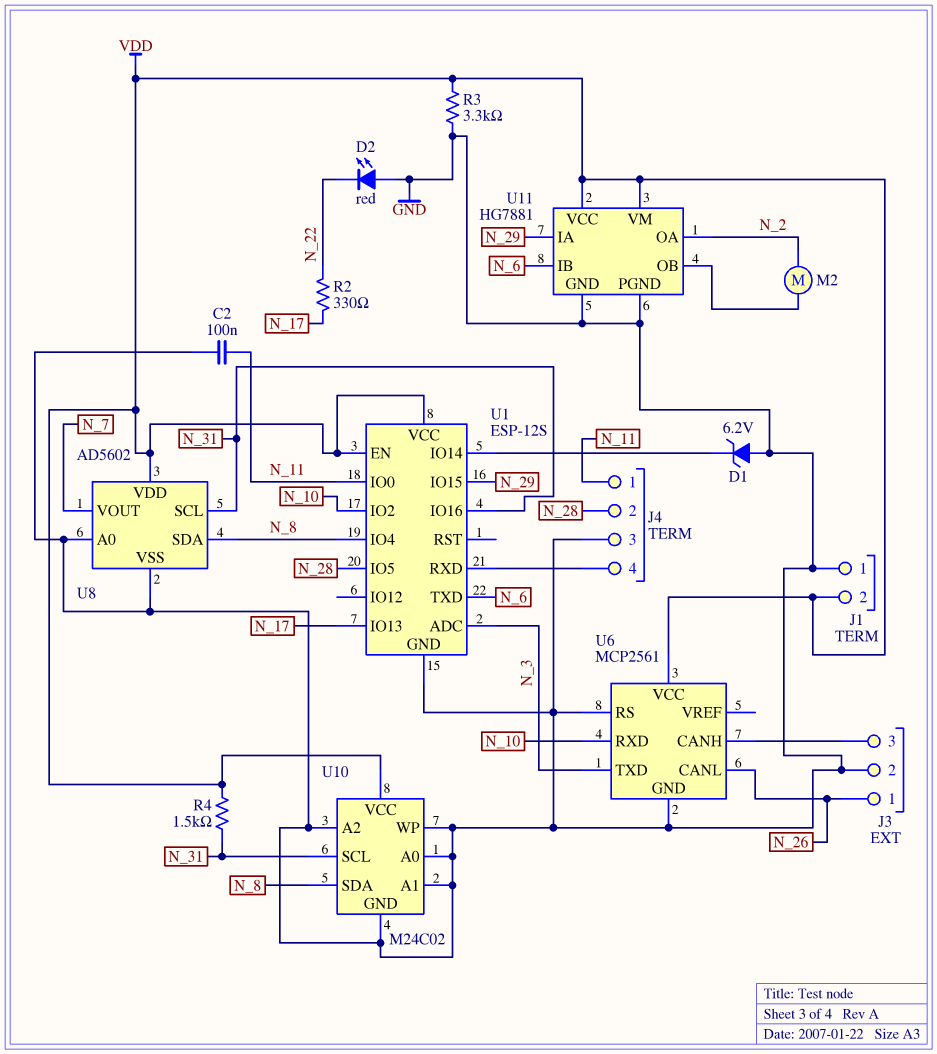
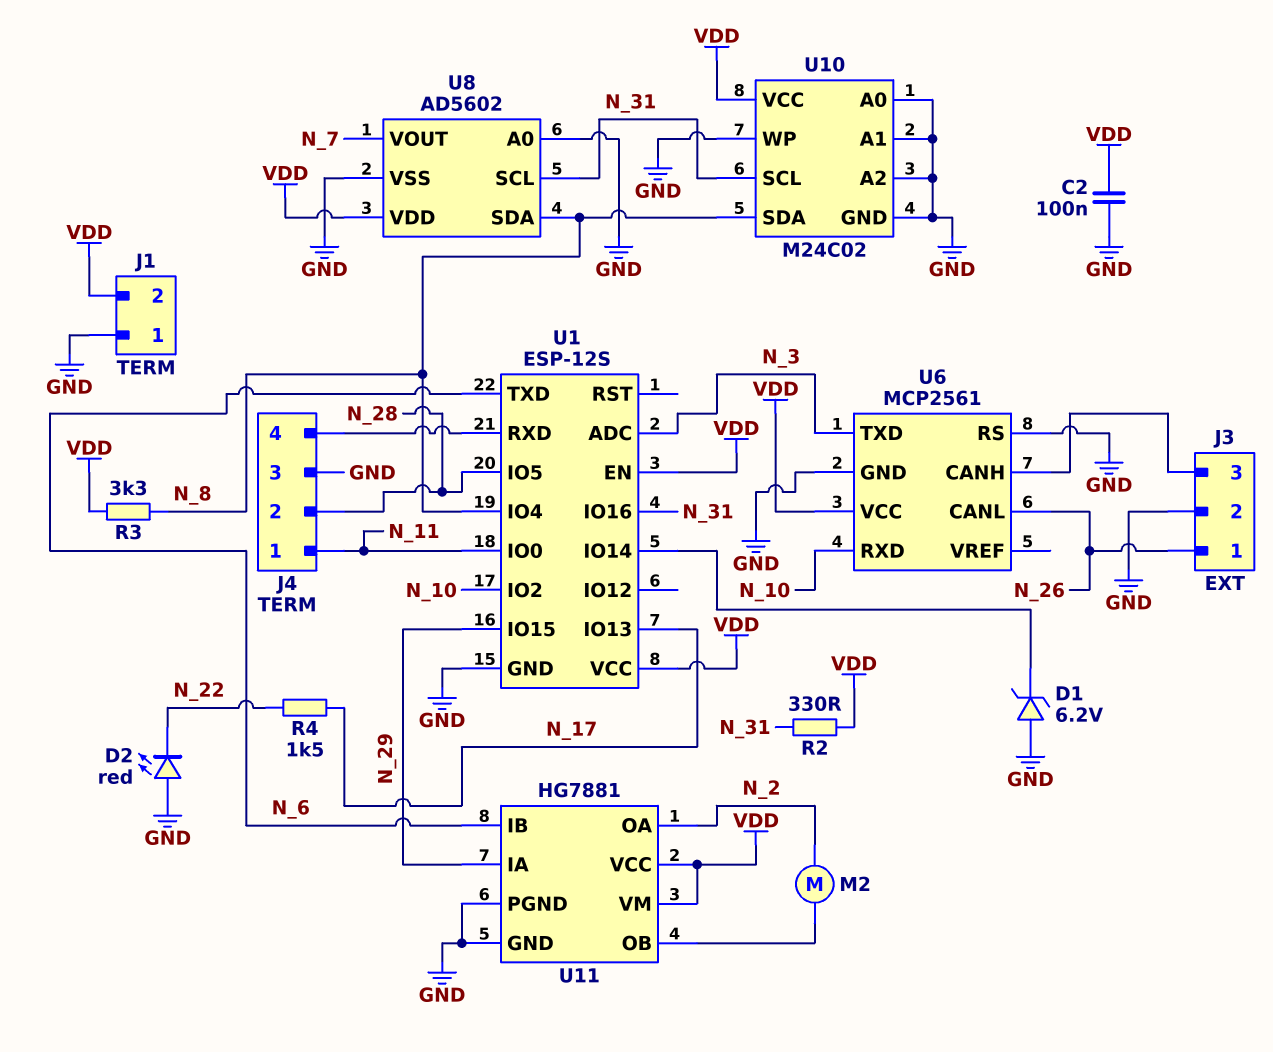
C2: 100nF (GND, N_11) -> 100nF (GND, VDD)
R2: 330 (N_17, N_22) -> 330 (N_31, VDD)
R3: 3.3k (GND, VDD) -> 3.3k (N_8, VDD)
R4: 1.5k (N_31, VDD) -> 1.5k (N_17, N_22)

